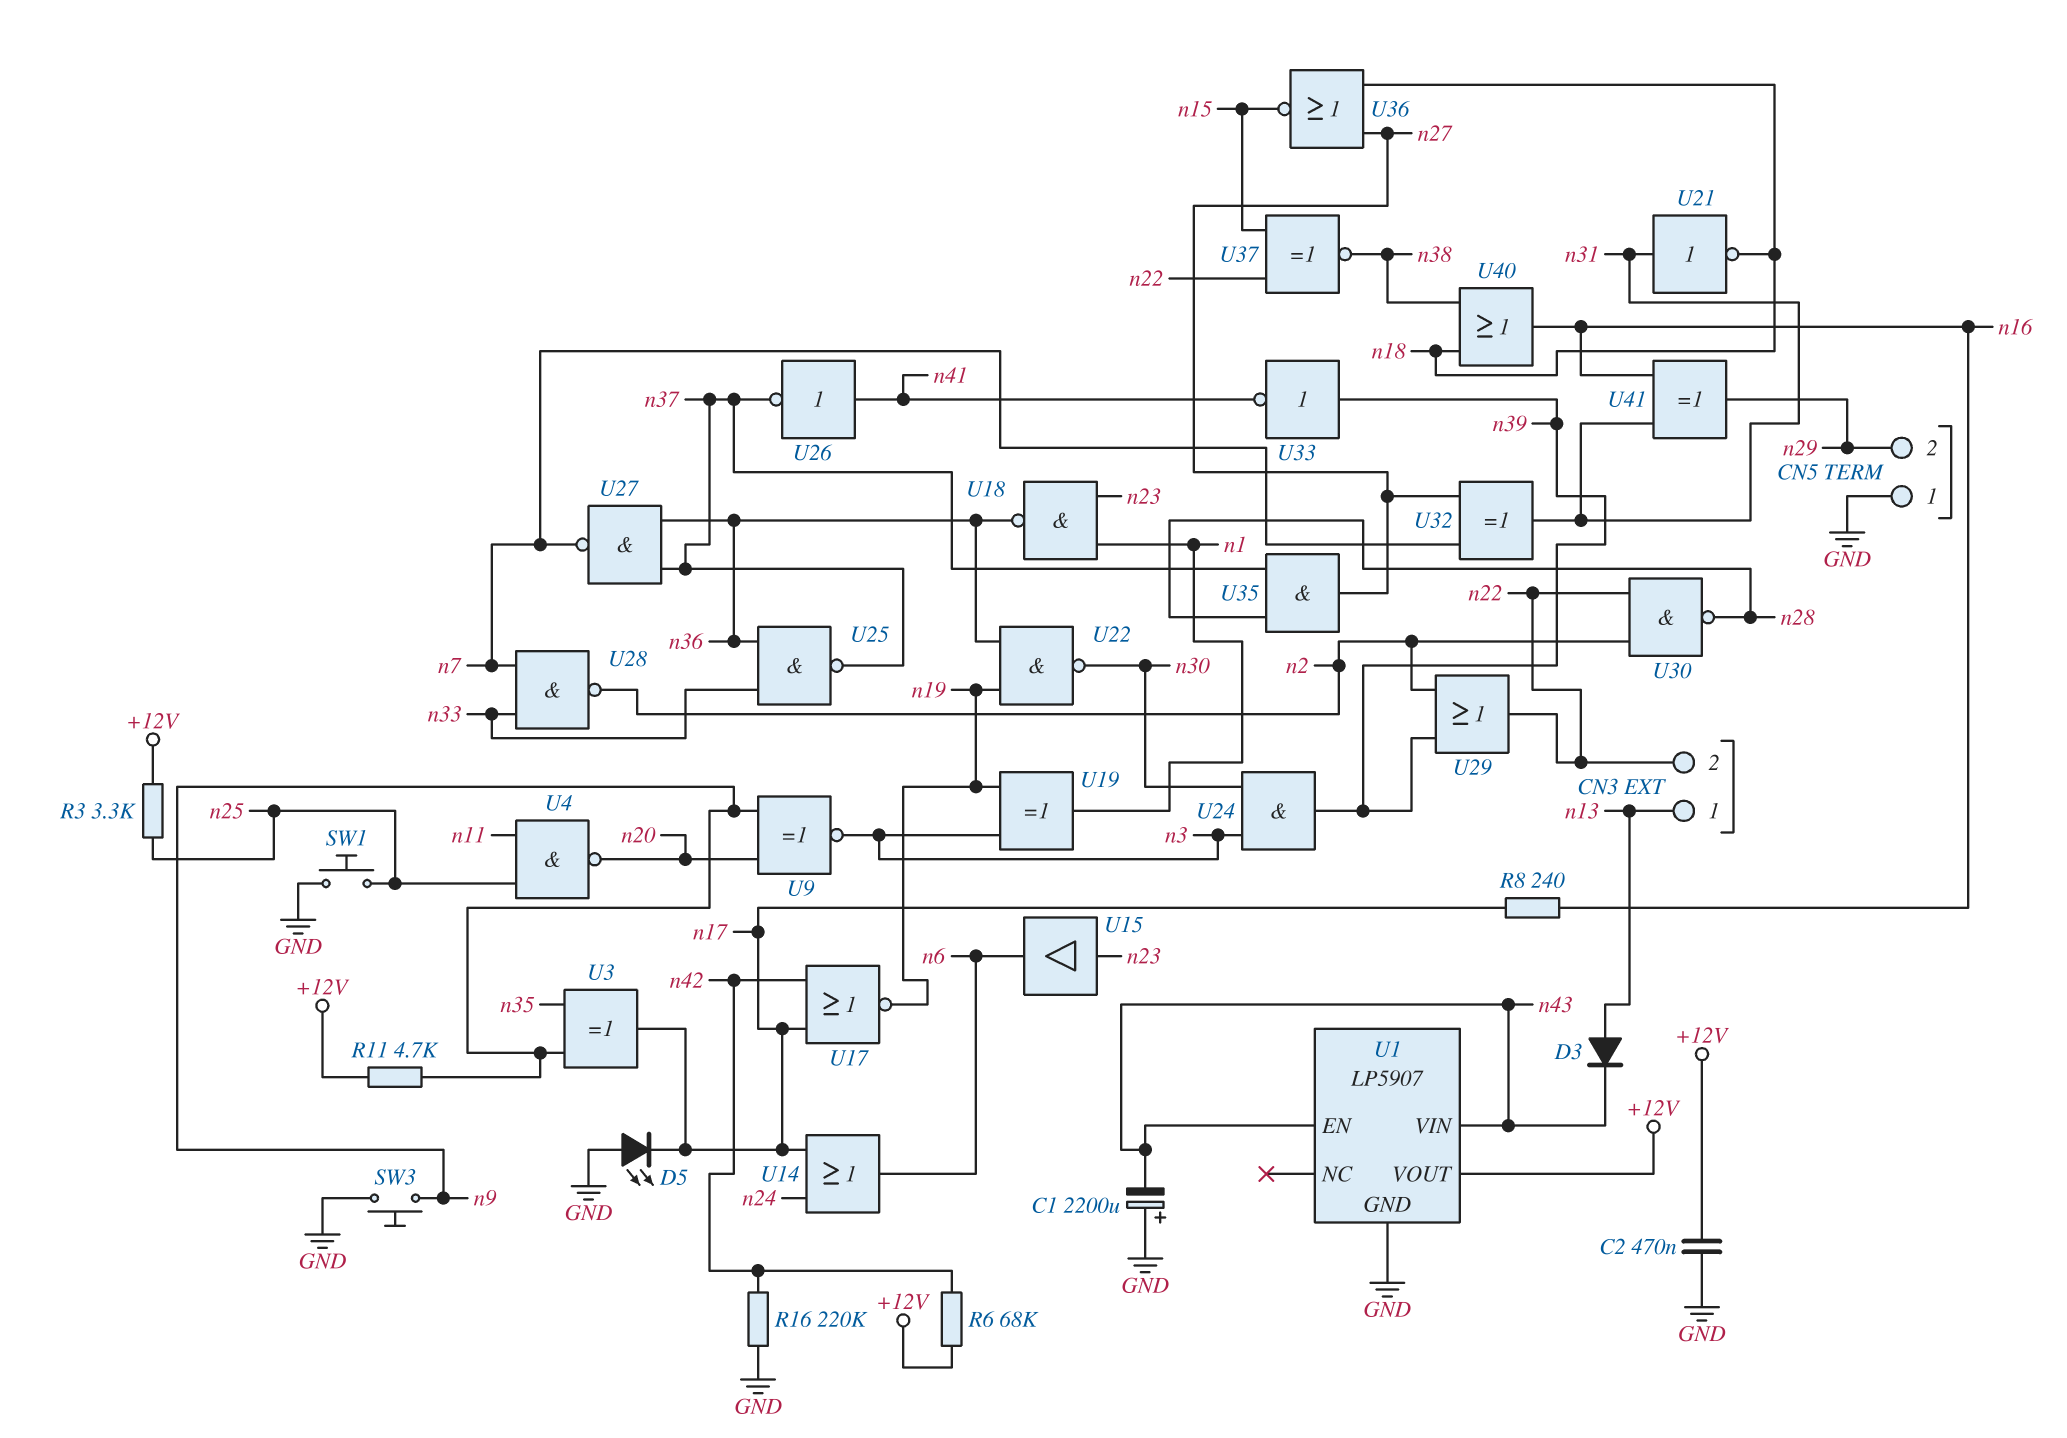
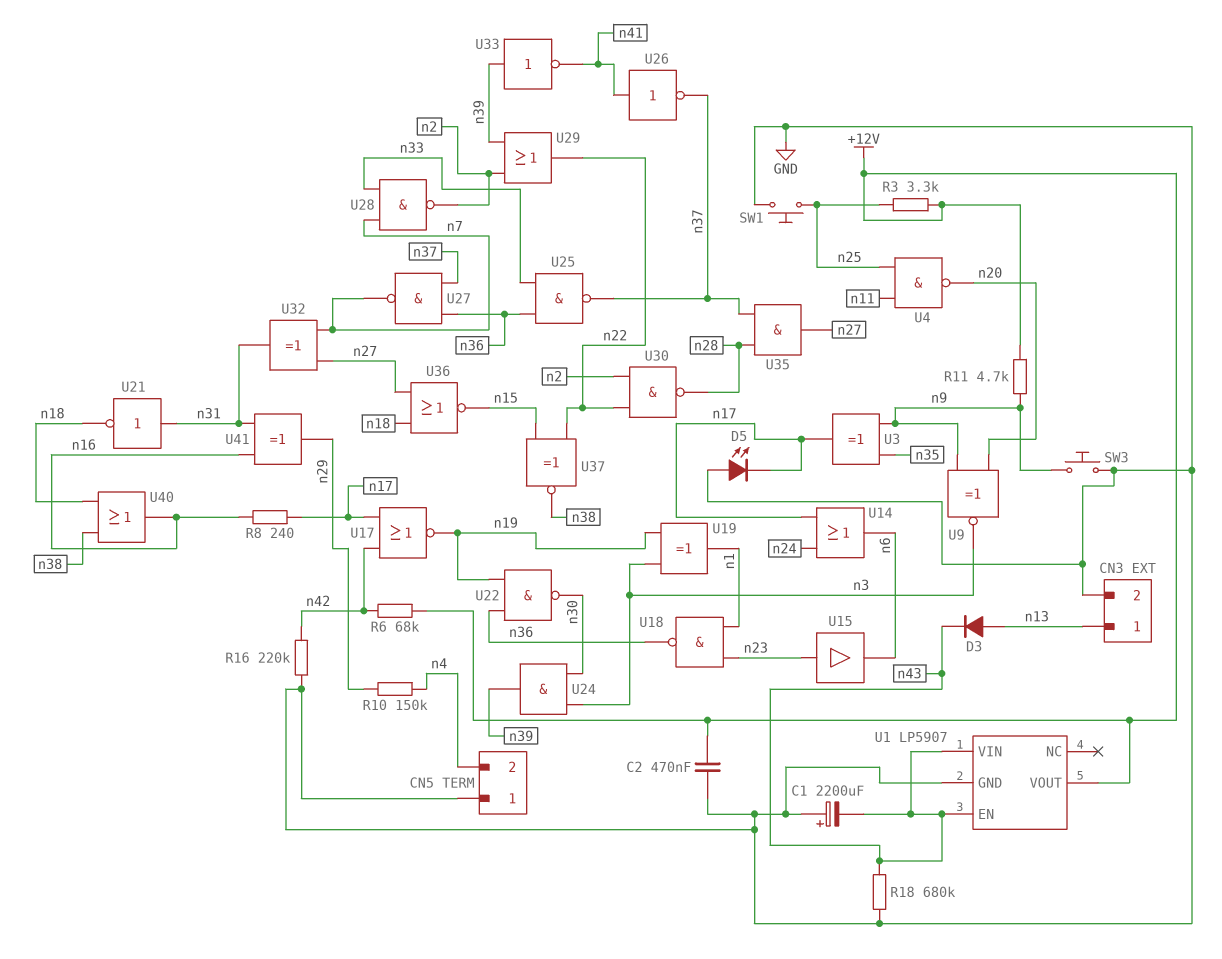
CN3 pin 2: n22 -> GND
CN5 pin 2: n29 -> n4
R10: none -> 150k (n4, n29)
R18: none -> 680k (GND, n43)

